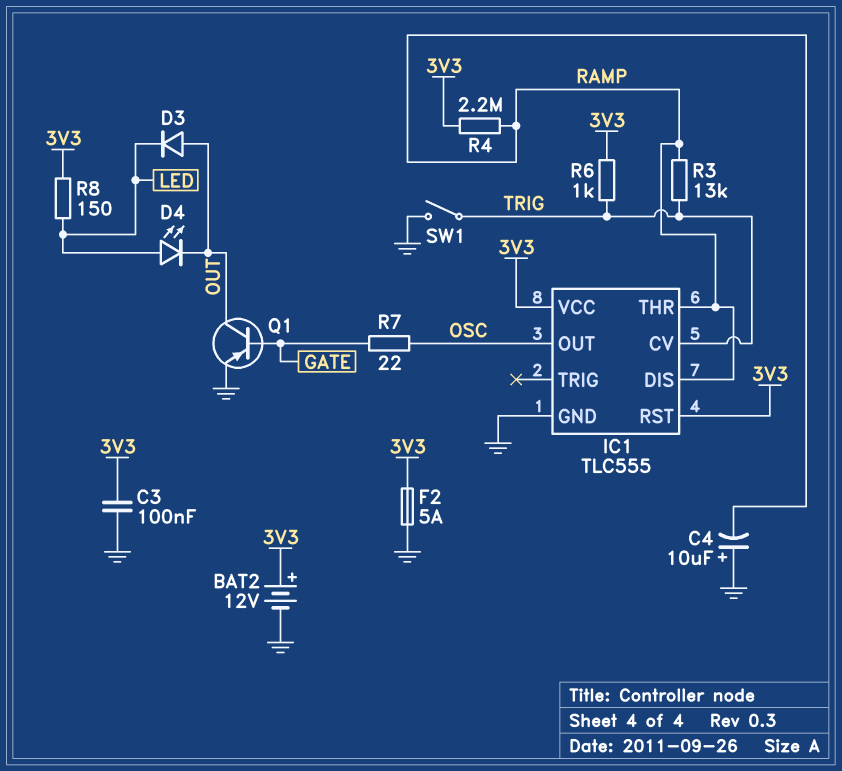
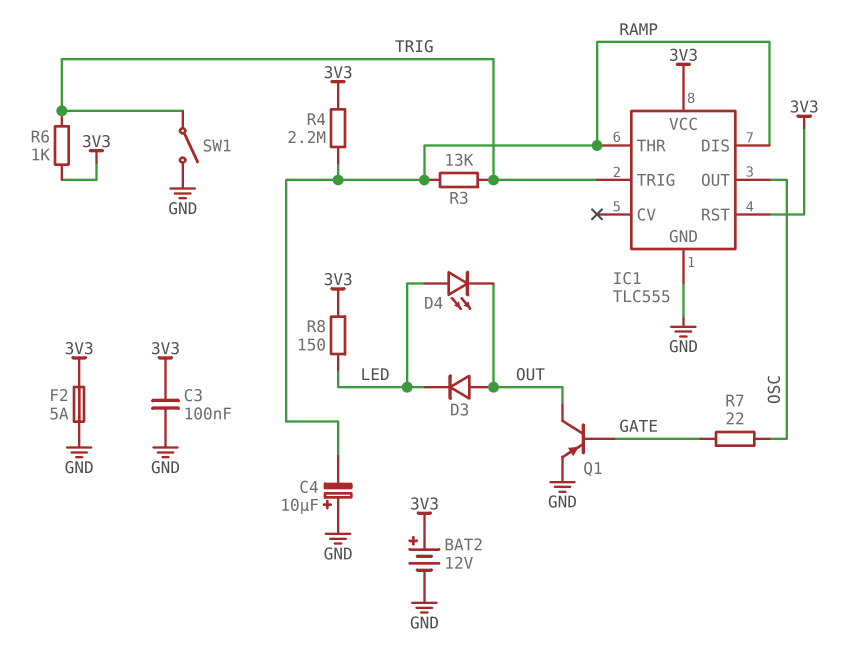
IC1 pin CV: TRIG -> none
IC1 pin TRIG: none -> TRIG

